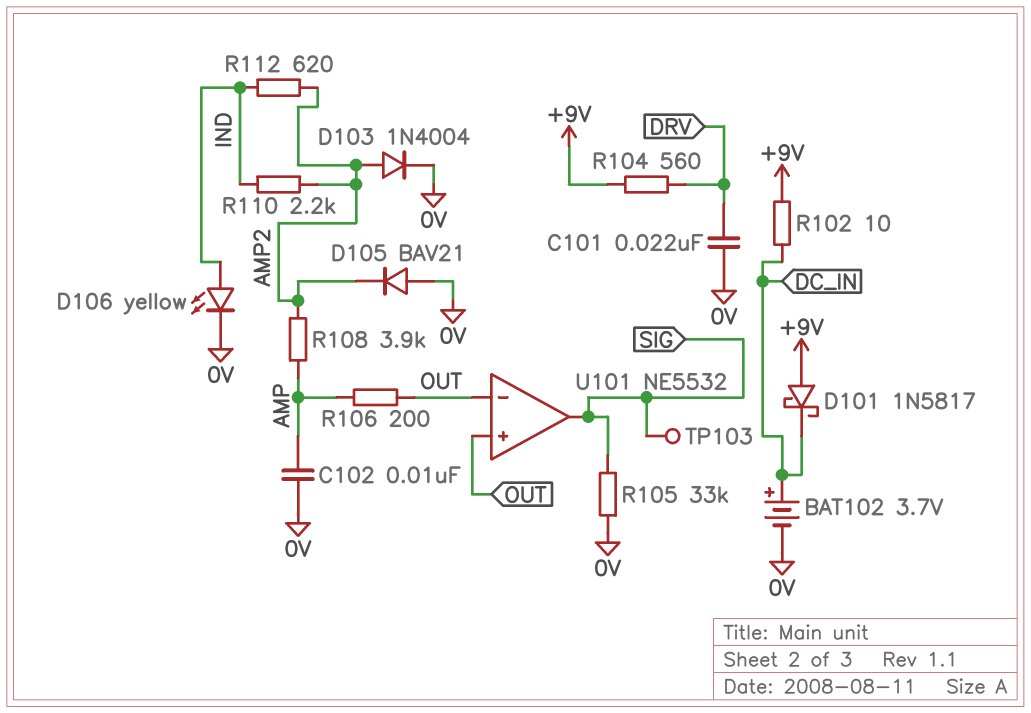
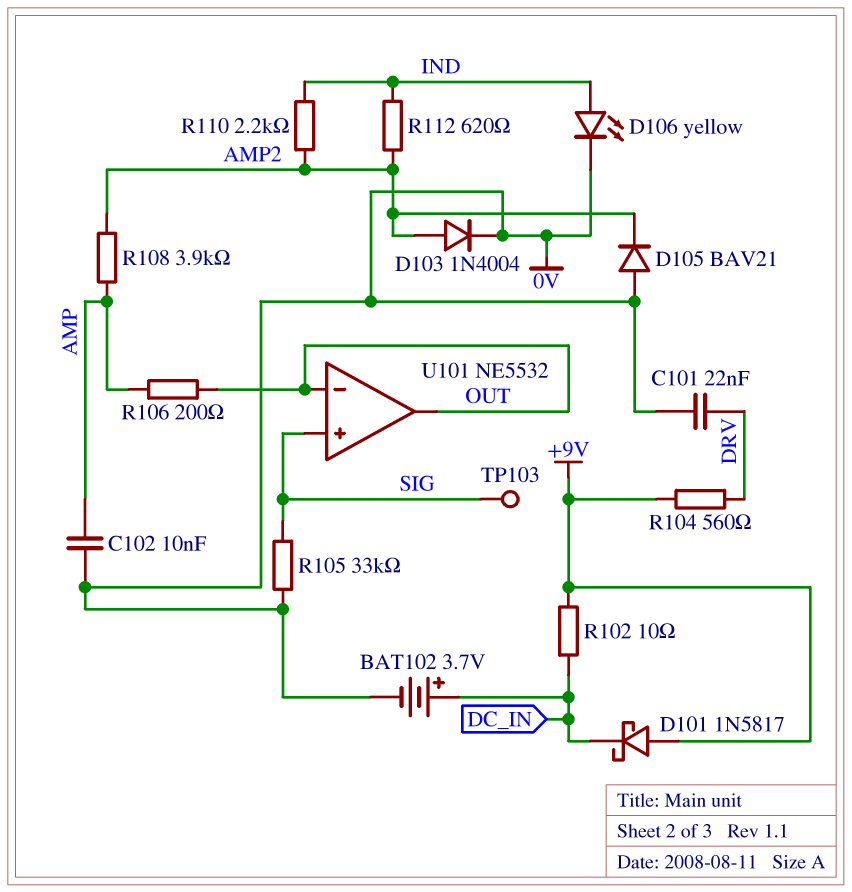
U101 pin in+: OUT -> SIG
U101 pin out: SIG -> OUT

